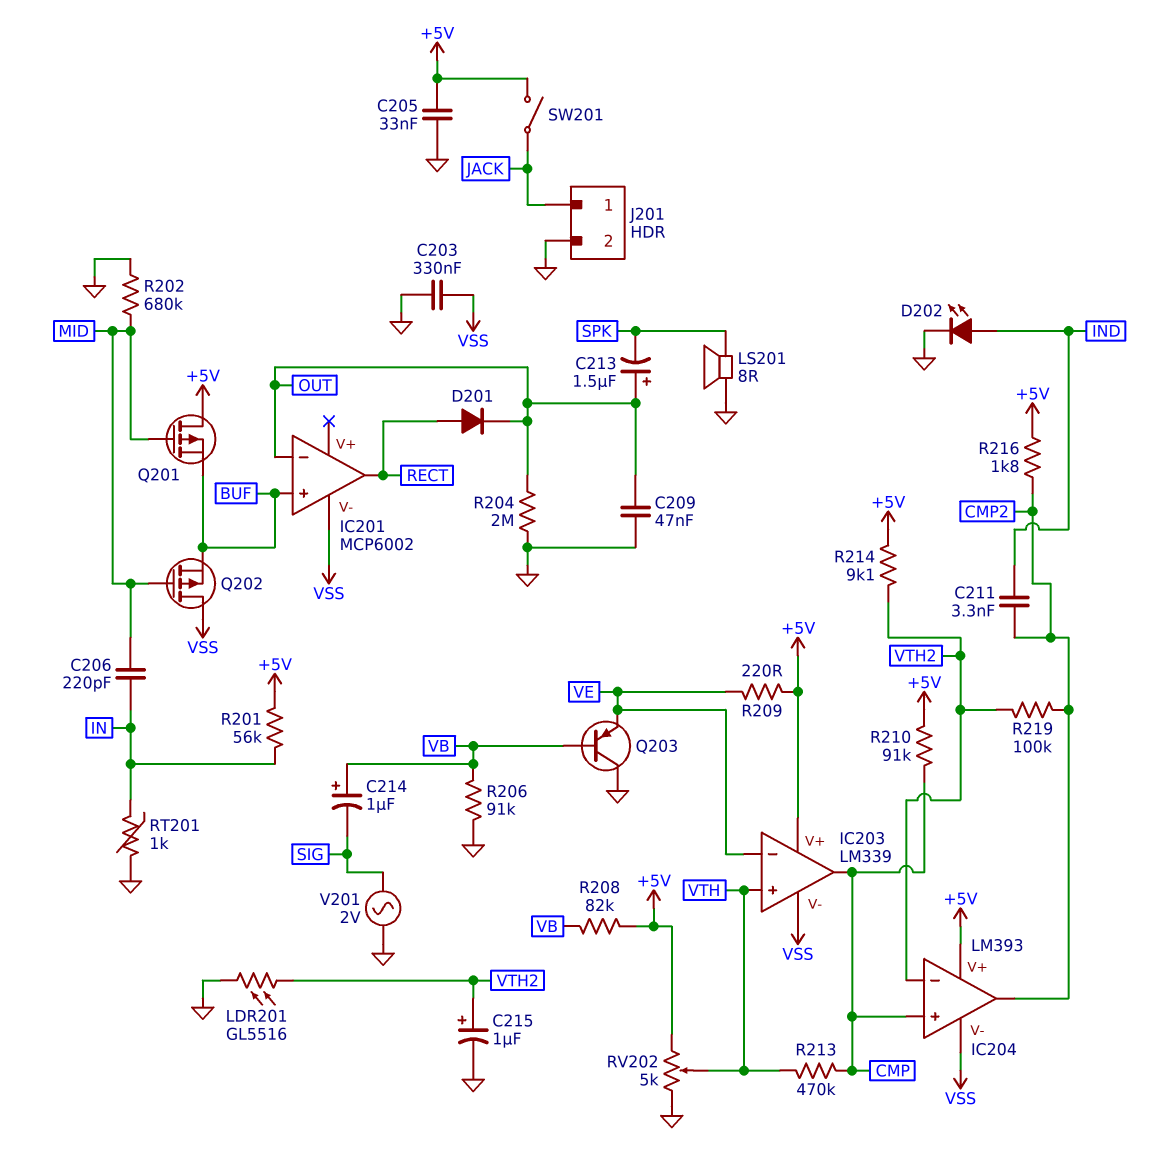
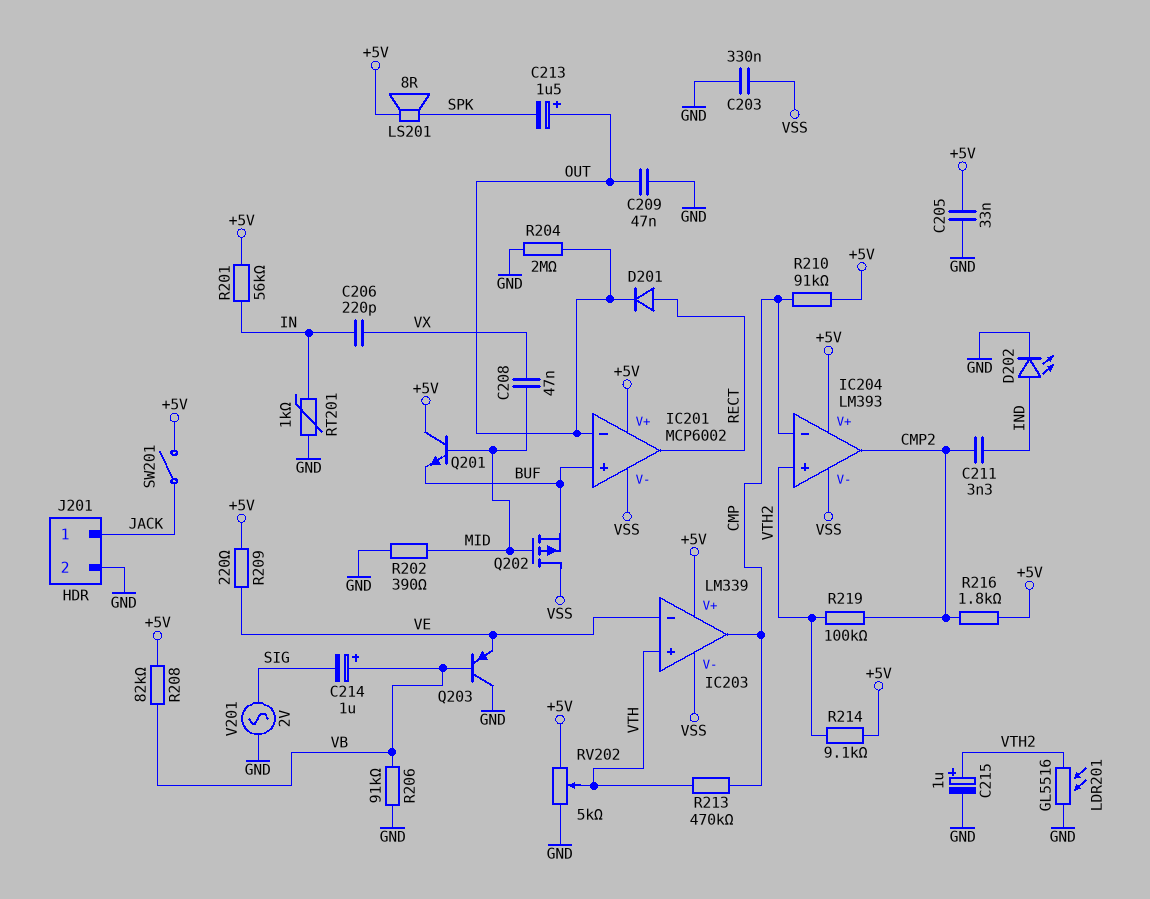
C206: 220pF (IN, MID) -> 220pF (IN, VX)
C208: none -> 47nF (MID, VX)
IC201 pin V+: none -> +5V
IC204 pin in+: CMP -> VTH2
IC204 pin in-: VTH2 -> CMP
LS201: speaker 8R (GND, SPK) -> speaker 8R (+5V, SPK)
Q201: PMOS (G MID, D +5V, S BUF) -> NPN (B MID, C +5V, E BUF)
R202: 680k (GND, MID) -> 390 (GND, MID)

